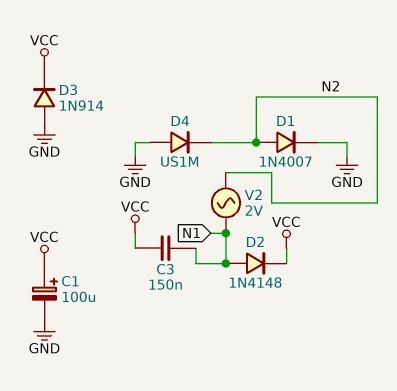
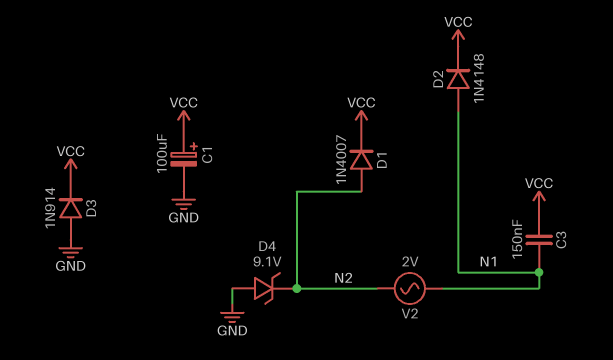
D1: diode 1N4007 (A N2, K GND) -> diode 1N4007 (A N2, K VCC)
D4: diode US1M (A GND, K N2) -> zener 9.1V (A GND, K N2)

